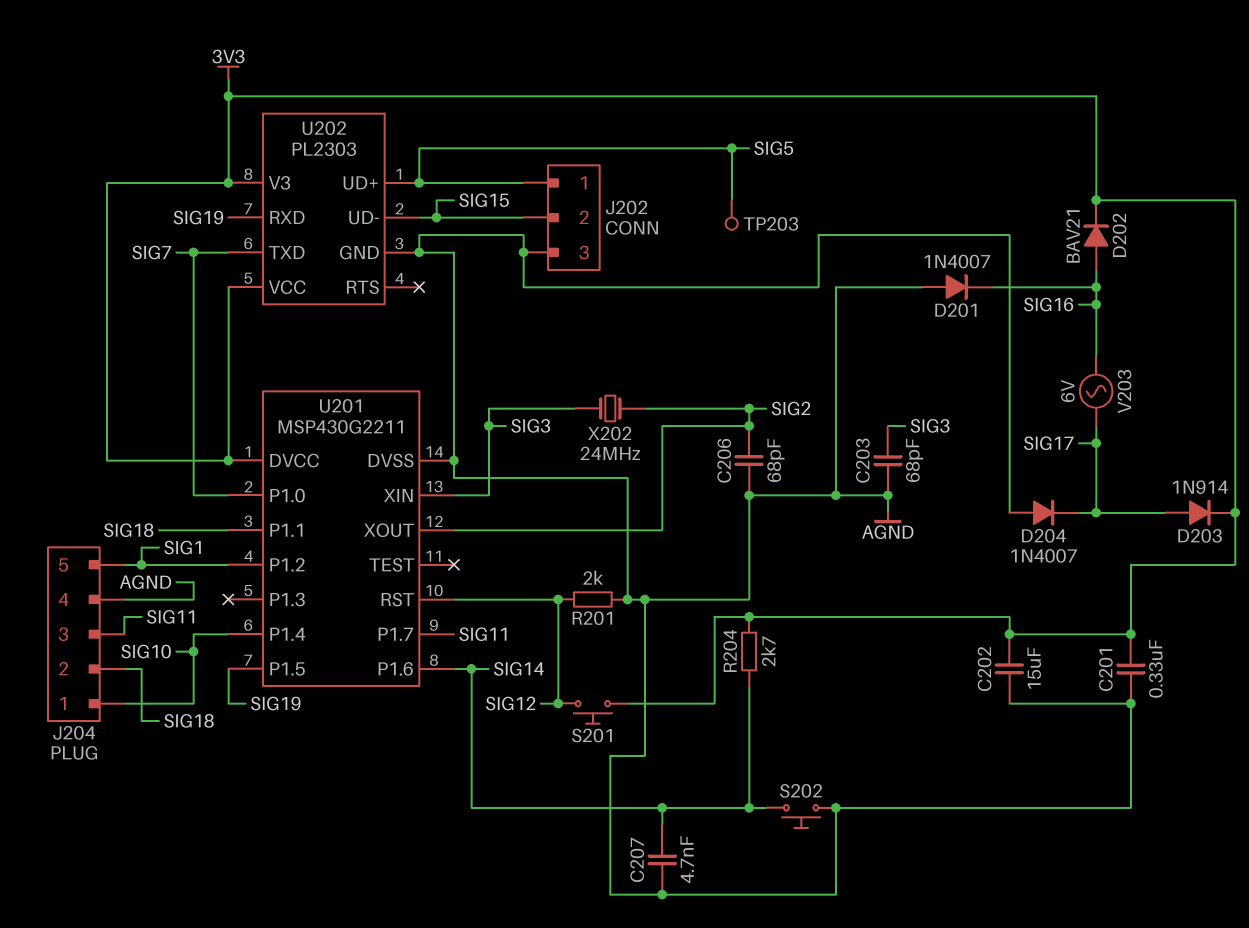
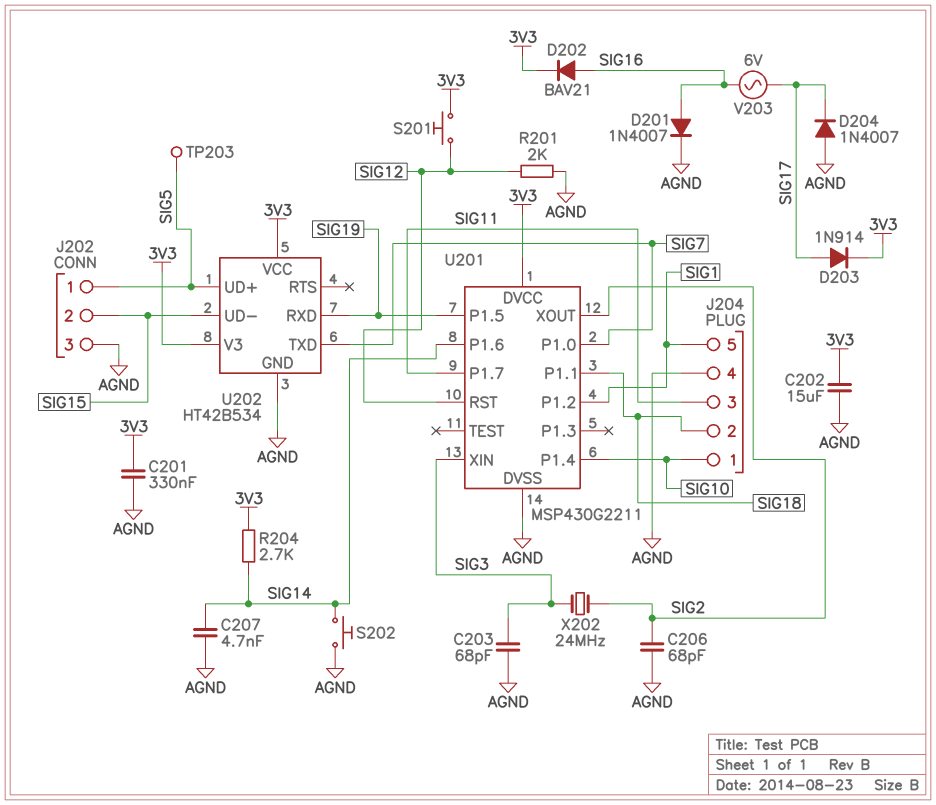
D201: diode 1N4007 (A AGND, K SIG16) -> diode 1N4007 (A SIG16, K AGND)
U202: PL2303 -> HT42B534

